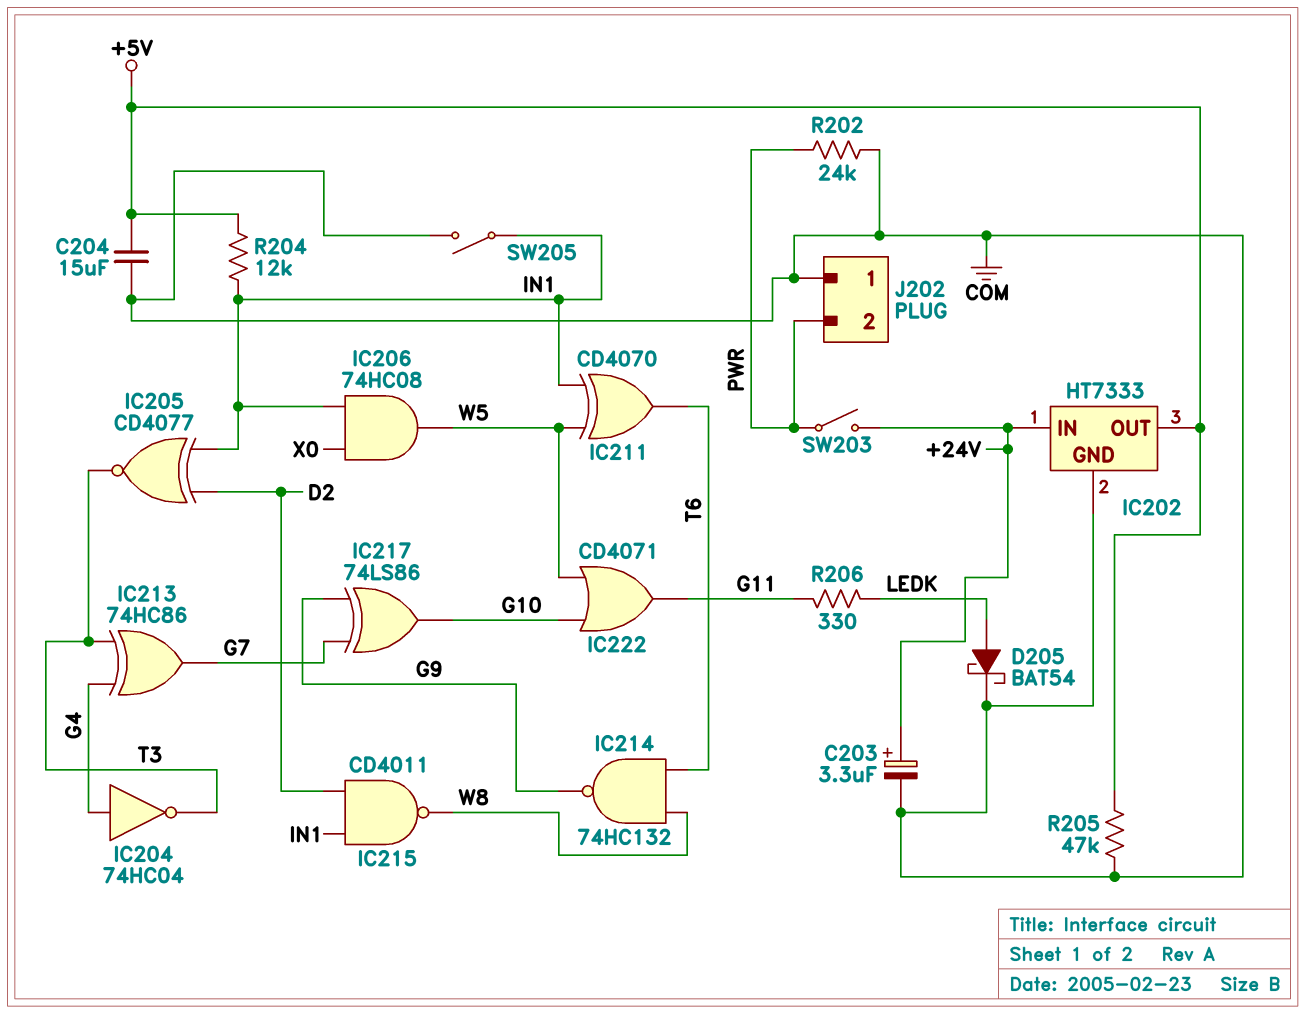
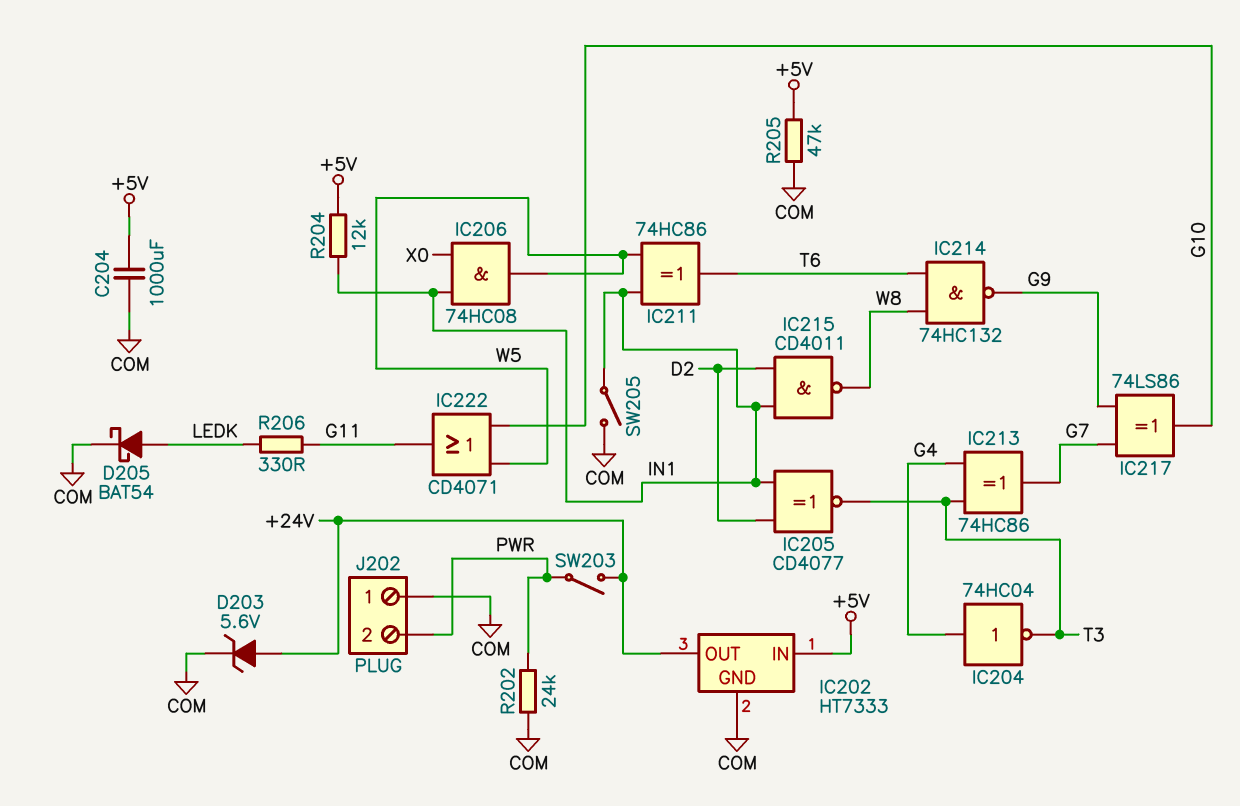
C203: 3.3uF (plus +24V, minus COM) -> none
C204: 15uF (+5V, COM) -> 1000uF (+5V, COM)
D203: none -> zener 5.6V (A +24V, K COM)
IC202 pin IN: +24V -> +5V
IC202 pin OUT: +5V -> +24V
IC211: XOR CD4070 (in IN1, in W5, out T6) -> XOR 74HC86 (in IN1, in W5, out T6)

